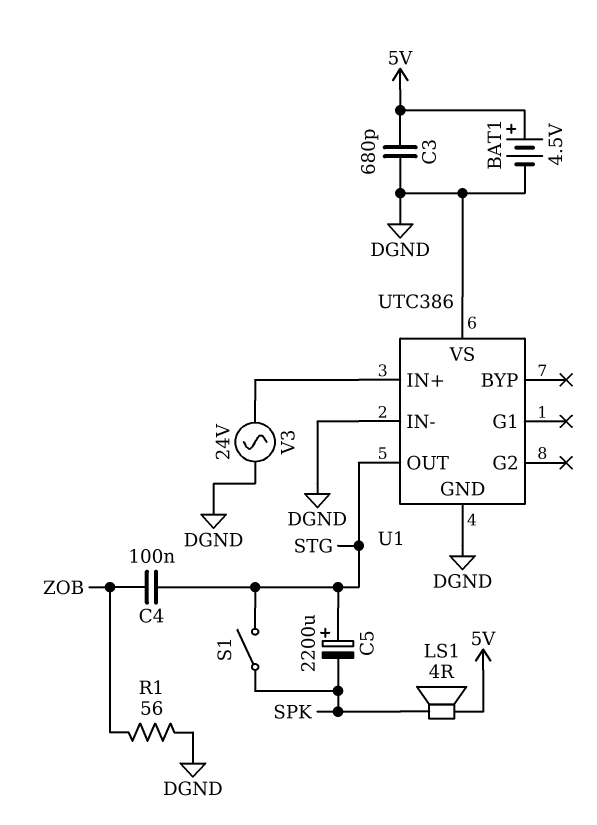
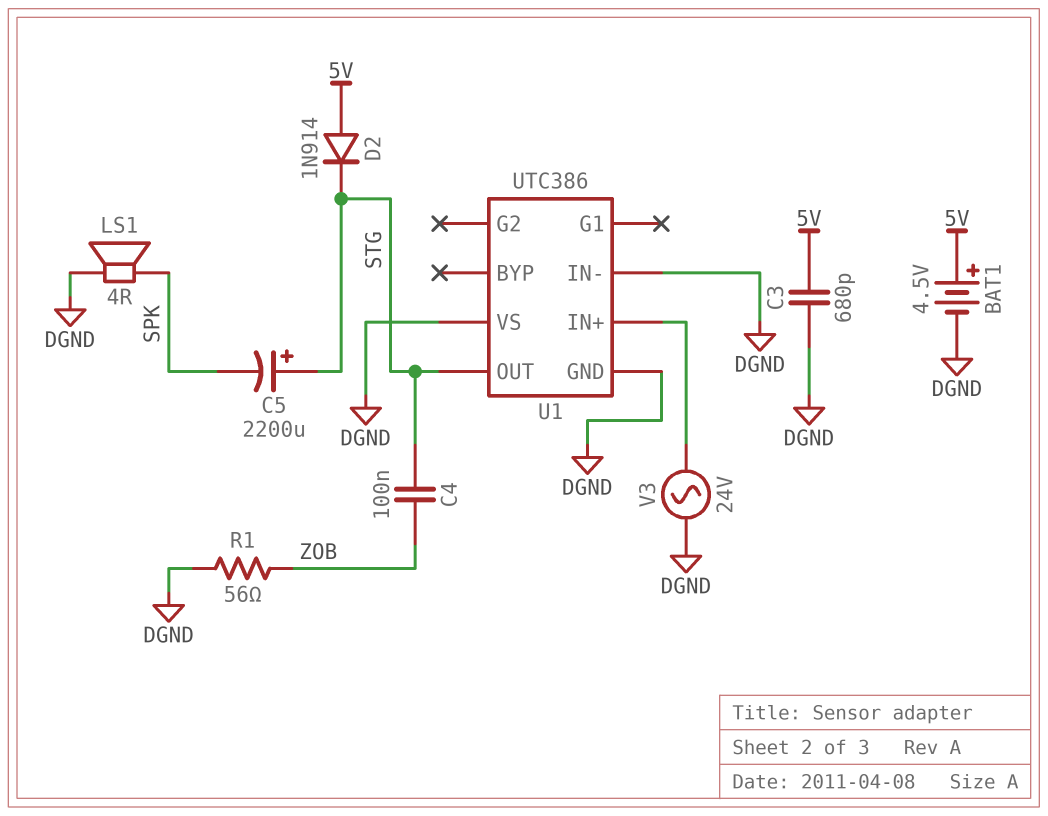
D2: none -> diode 1N914 (A 5V, K STG)
LS1: speaker 4R (5V, SPK) -> speaker 4R (DGND, SPK)
S1: switch (SPK, STG) -> none

